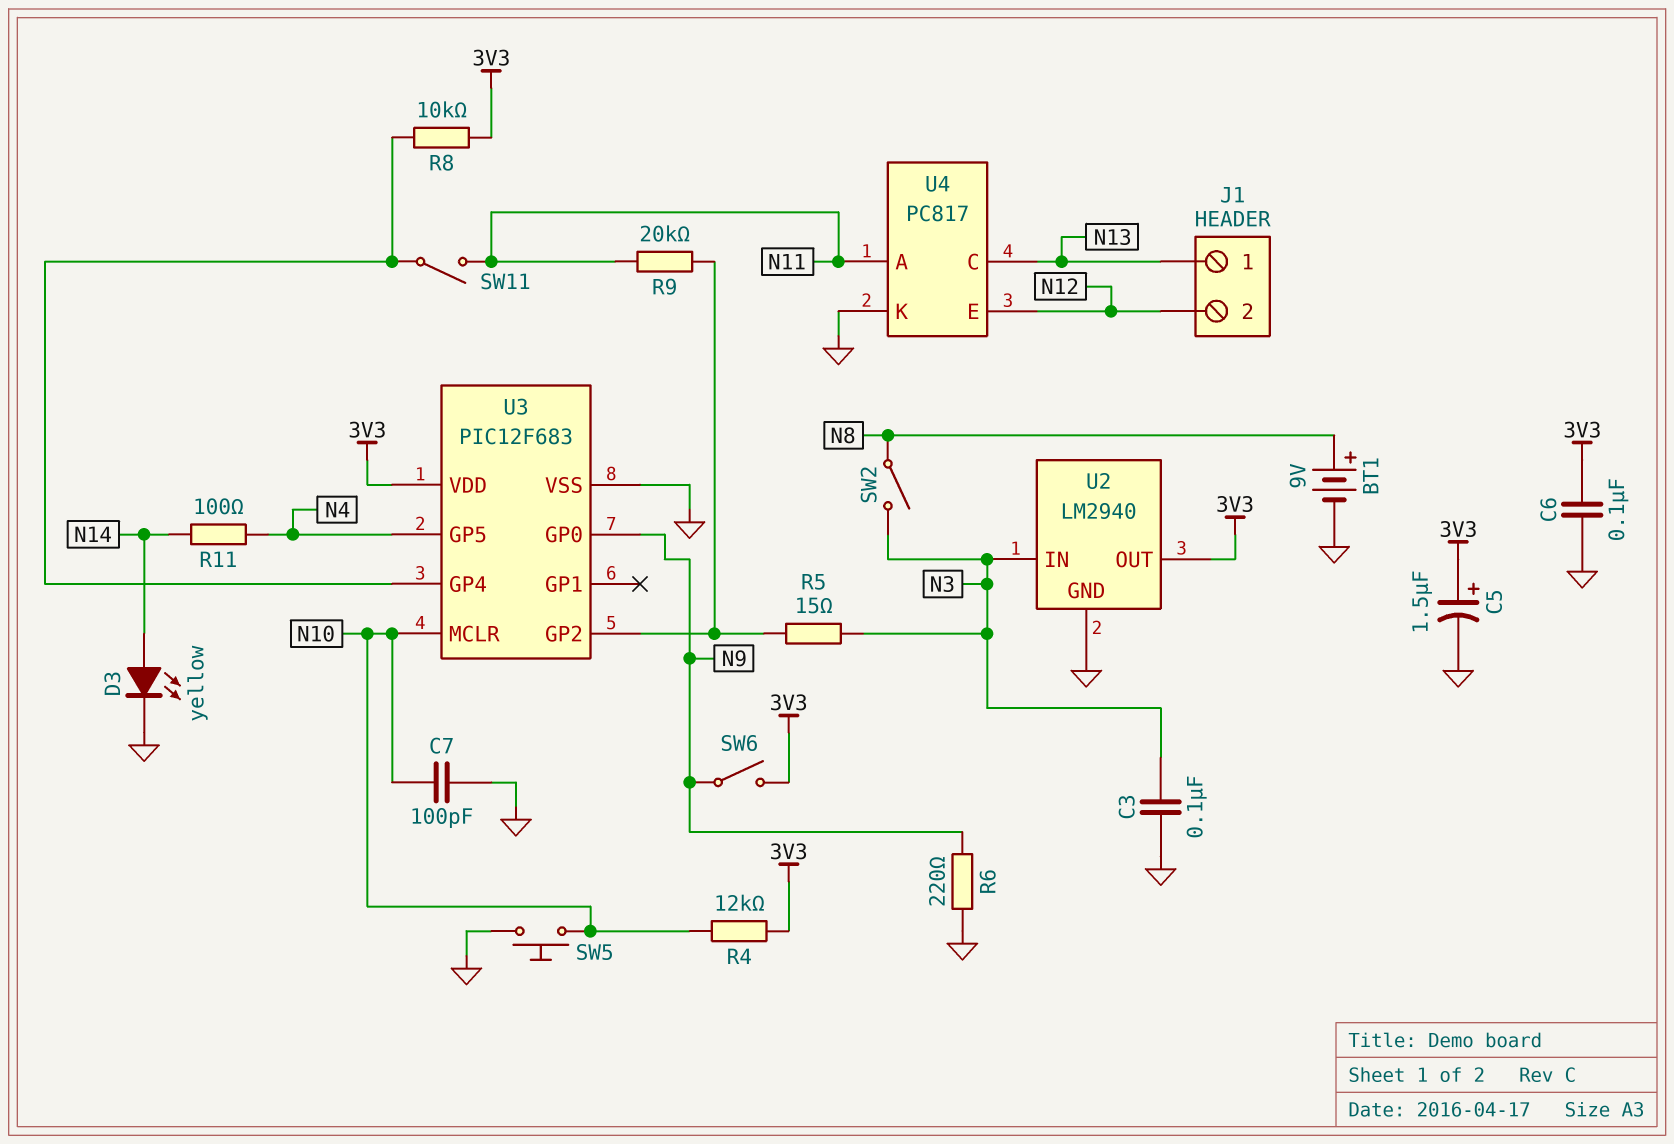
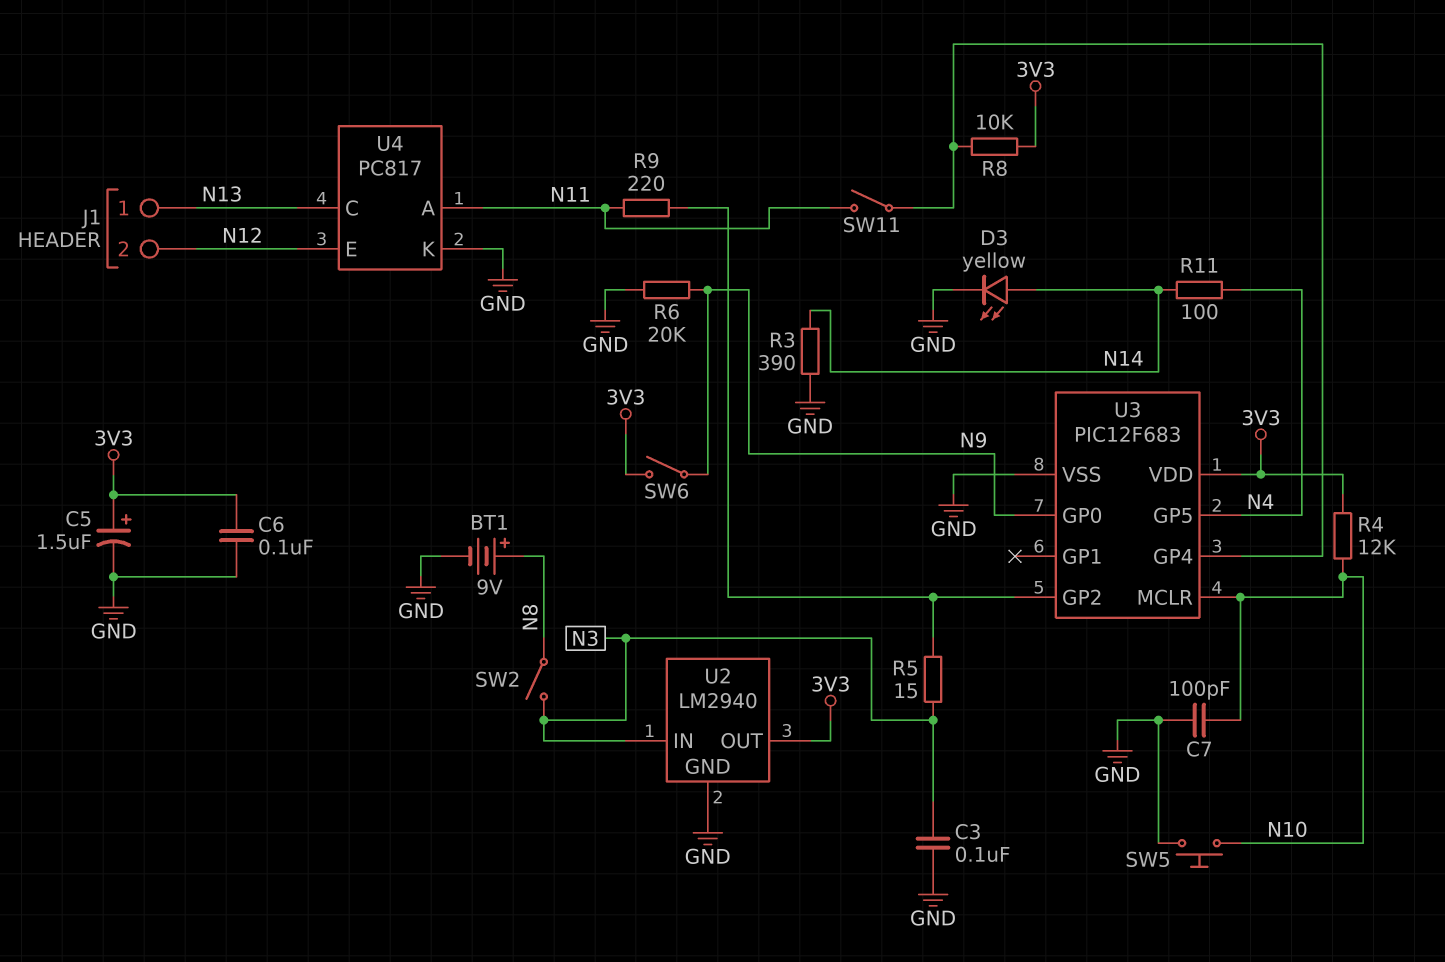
R3: none -> 390 (GND, N14)
R6: 220 (GND, N9) -> 20k (GND, N9)
R9: 20k (N11, U3/GP2) -> 220 (N11, U3/GP2)

